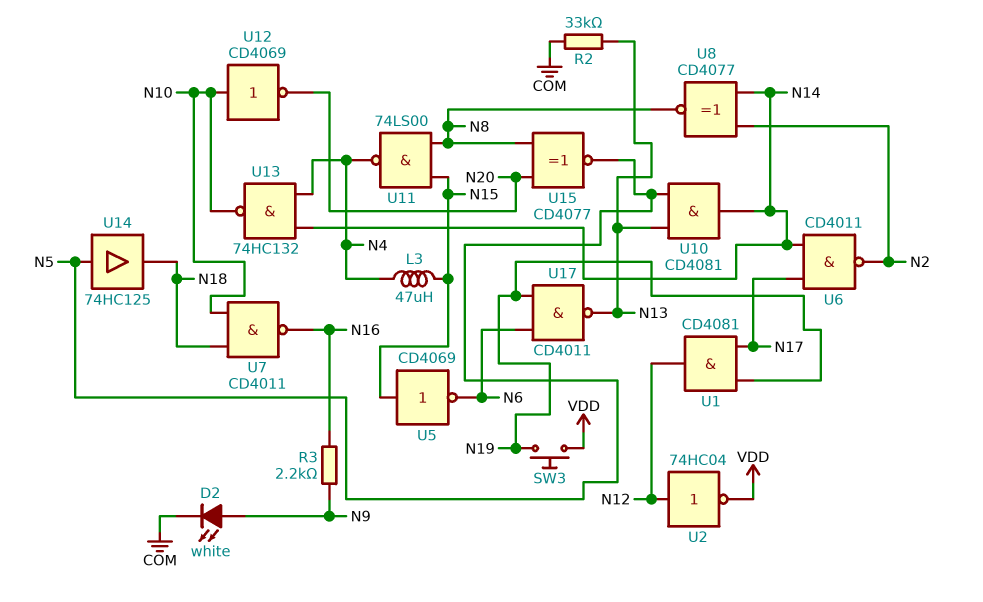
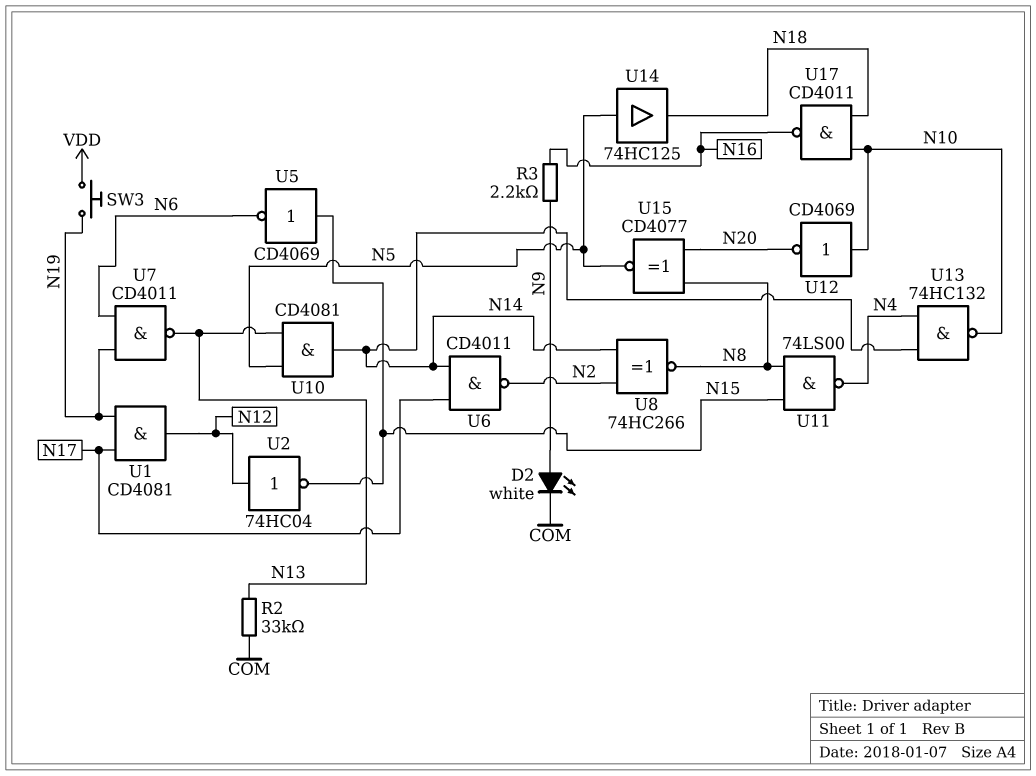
L3: 47uH (N4, N15) -> none
U2: NOT 74HC04 (in N12, out VDD) -> NOT 74HC04 (in N12, out N15)
U7: NAND CD4011 (in N10, in N18, out N16) -> NAND CD4011 (in N6, in N19, out N13)
U8: XNOR CD4077 (in N2, in N14, out N8) -> XNOR 74HC266 (in N2, in N14, out N8)
U17: NAND CD4011 (in N6, in N19, out N13) -> NAND CD4011 (in N10, in N18, out N16)

